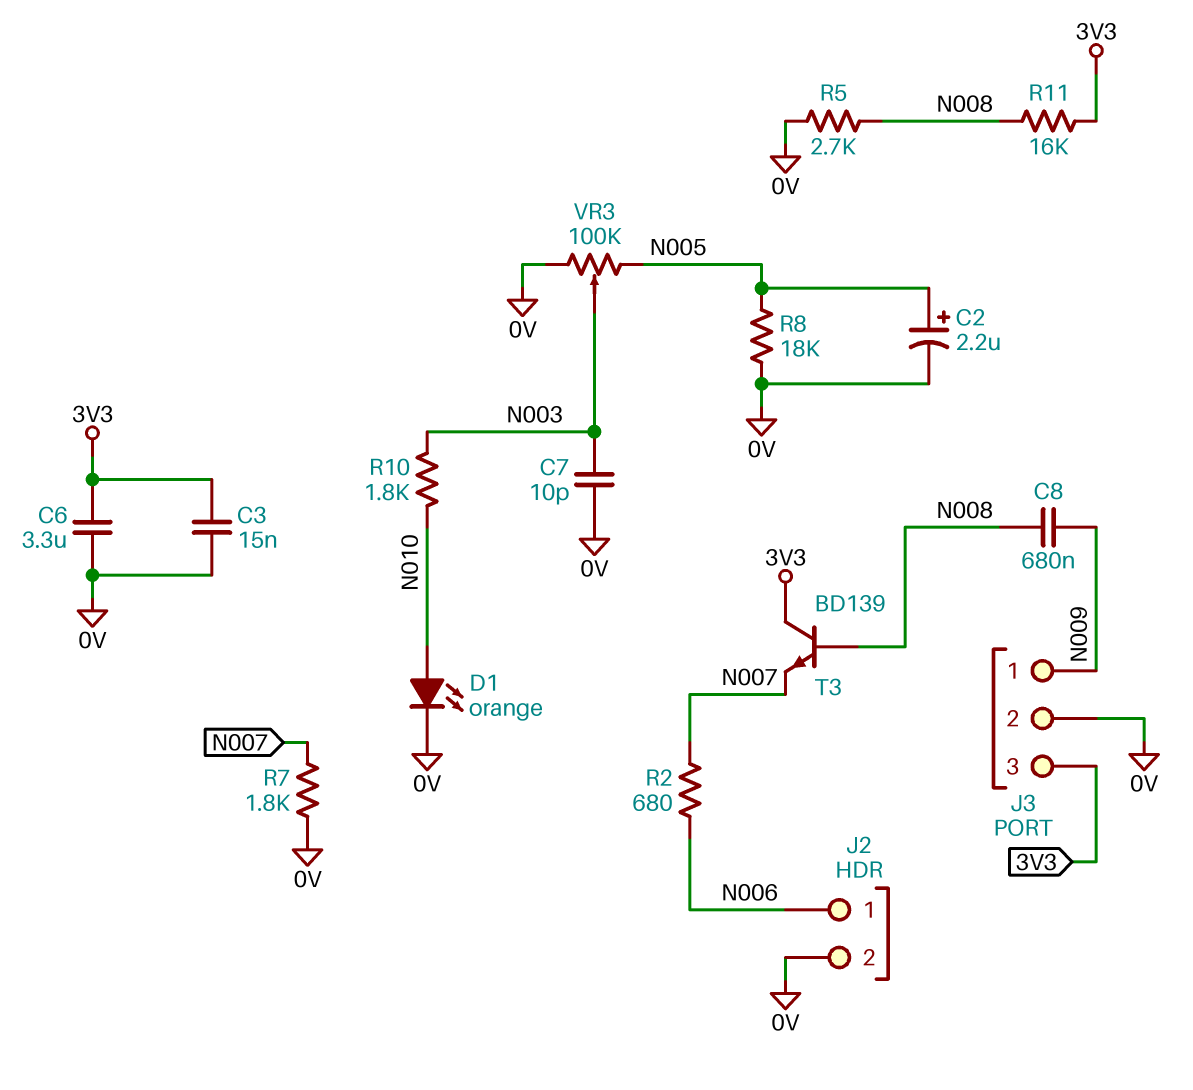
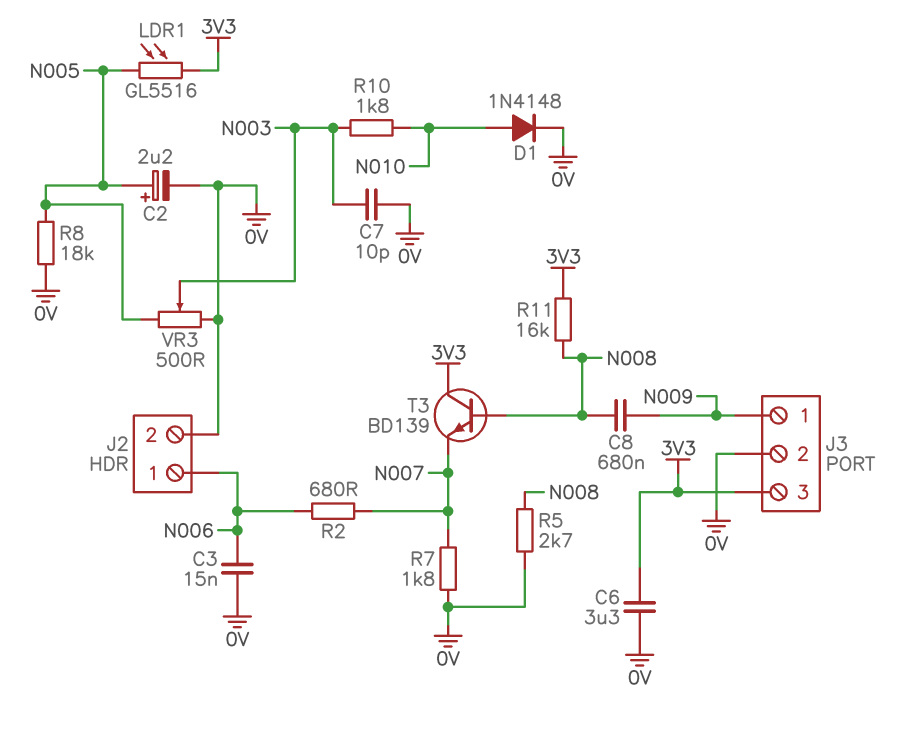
C3: 15nF (0V, 3V3) -> 15nF (0V, N006)
D1: LED orange (A N010, K 0V) -> diode 1N4148 (A N010, K 0V)
LDR1: none -> GL5516 (3V3, N005)
VR3: 100k (0V, N005, wiper N003) -> 500 (0V, N005, wiper N003)

